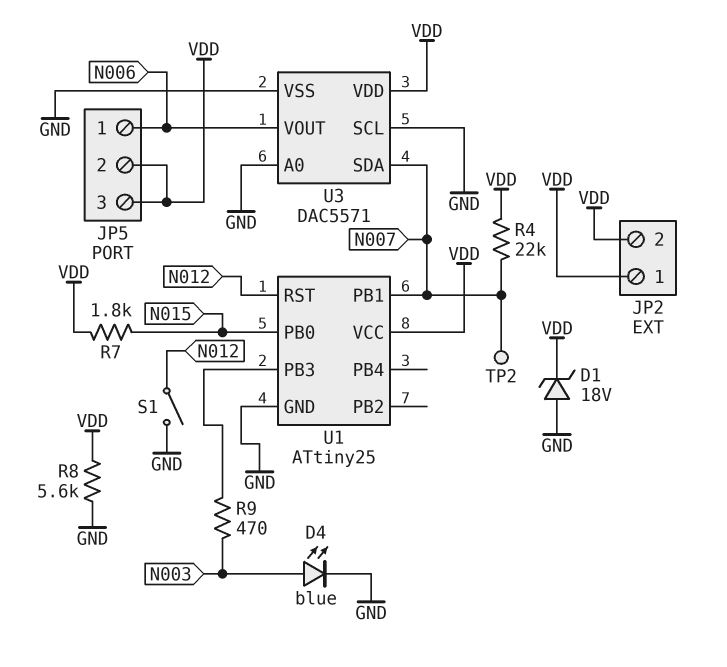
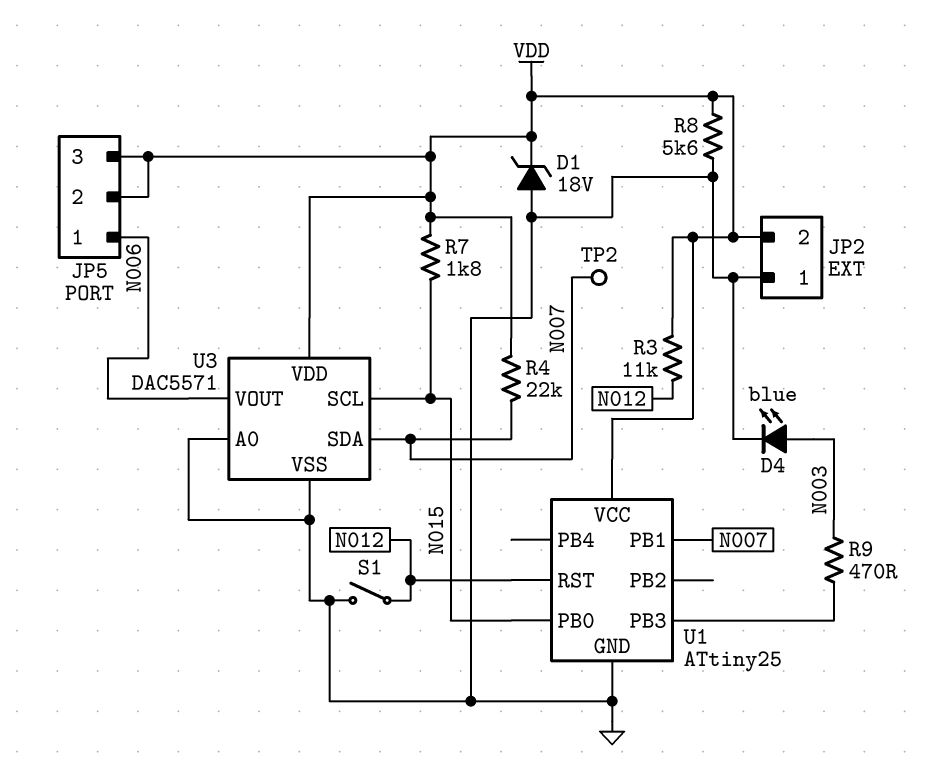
JP2 pin 1: VDD -> GND
R3: none -> 11k (N012, VDD)
U3 pin SCL: GND -> N015

